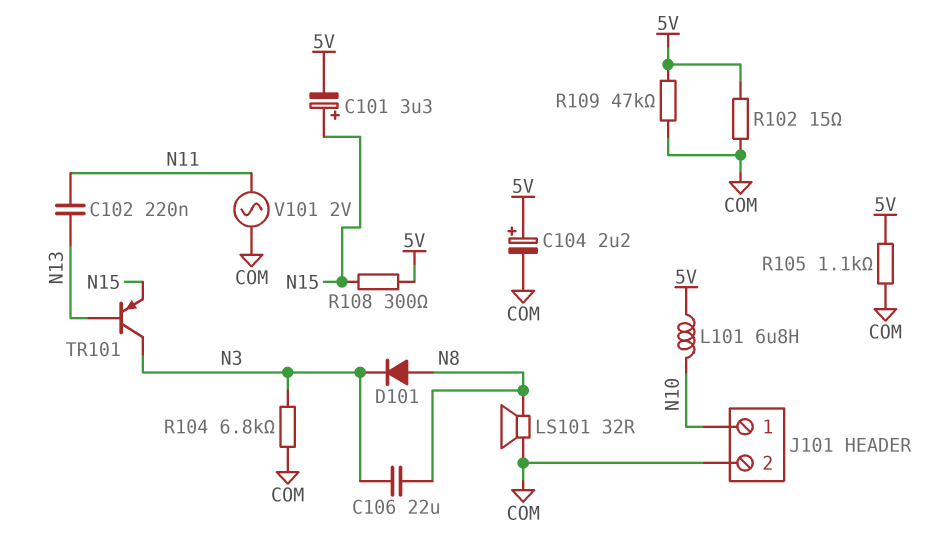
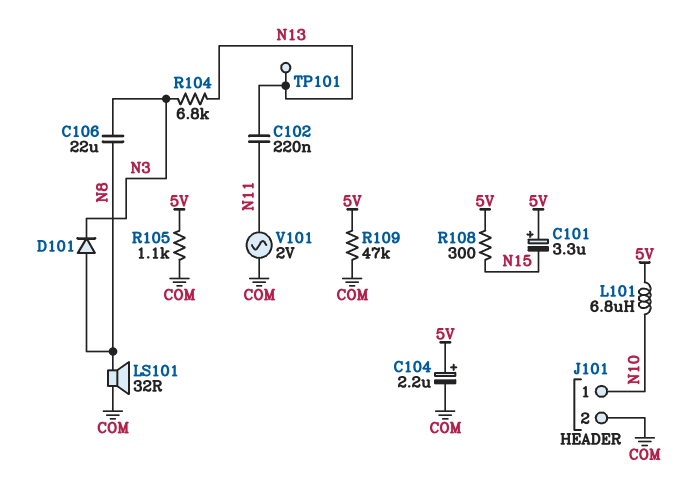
C101: 3.3uF (plus N15, minus 5V) -> 3.3uF (plus 5V, minus N15)
R102: 15 (5V, COM) -> none
R104: 6.8k (COM, N3) -> 6.8k (N3, N13)
TP101: none -> test point (N13)
TR101: PNP (B N13, C N3, E N15) -> none

